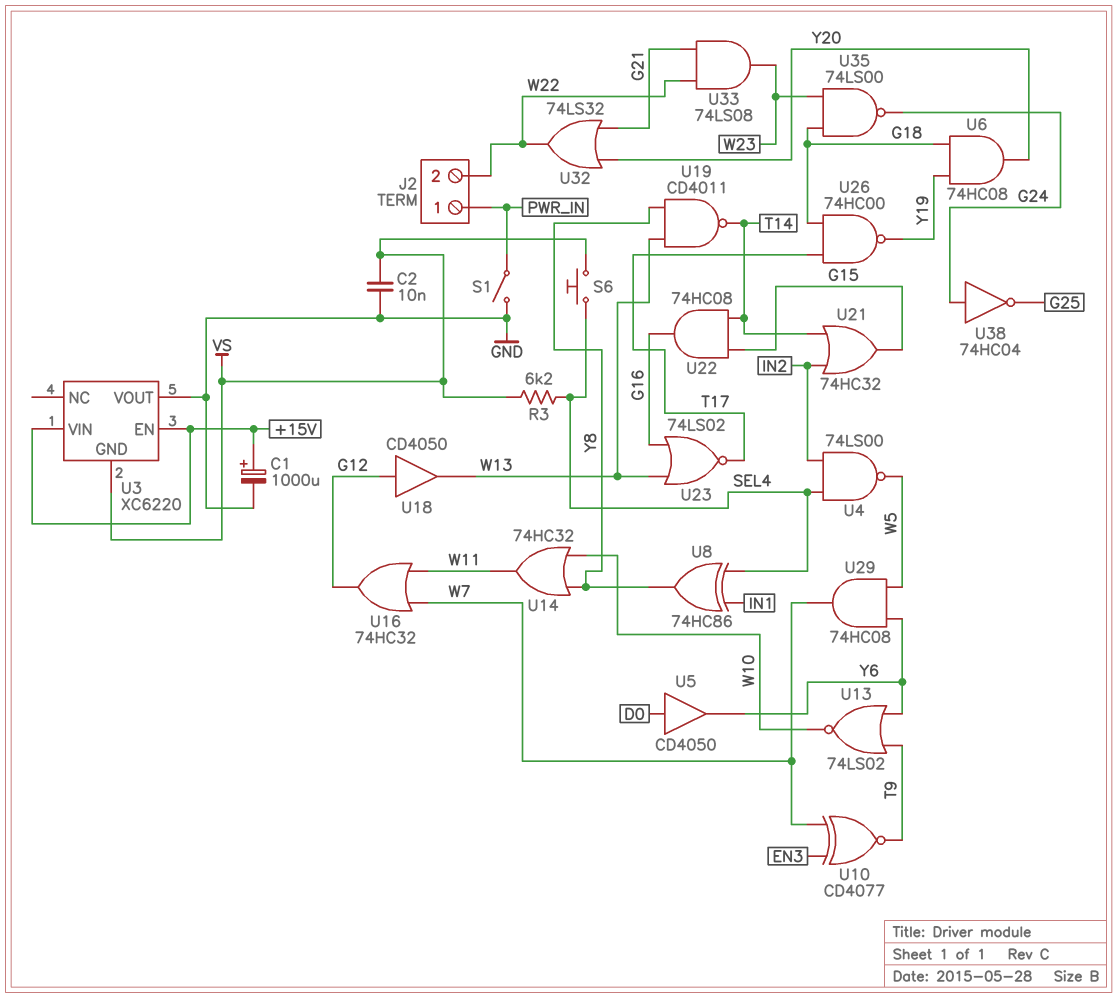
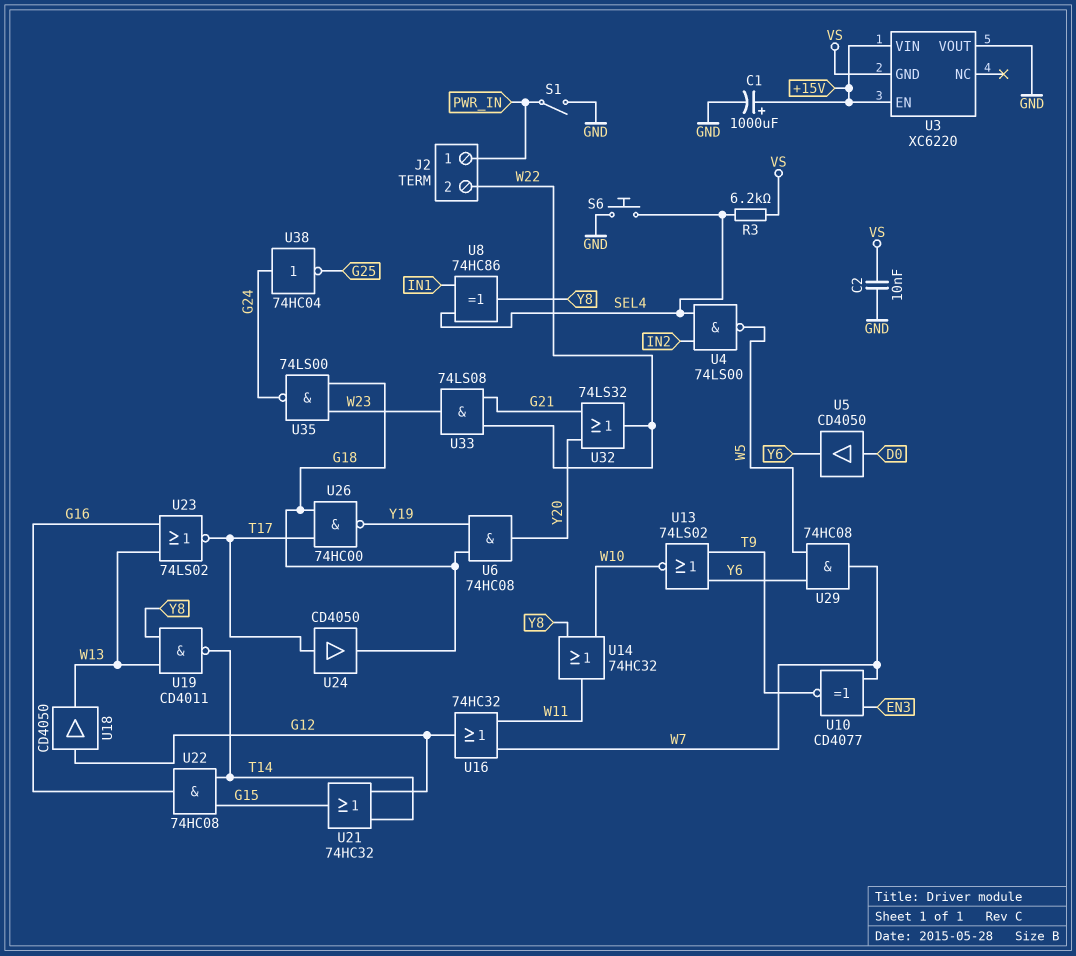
S6: button (SEL4, VS) -> button (GND, SEL4)
U21: OR 74HC32 (in IN2, in T14, out G15) -> OR 74HC32 (in G12, in T14, out G15)
U24: none -> buffer CD4050 (in T17, out G18)

